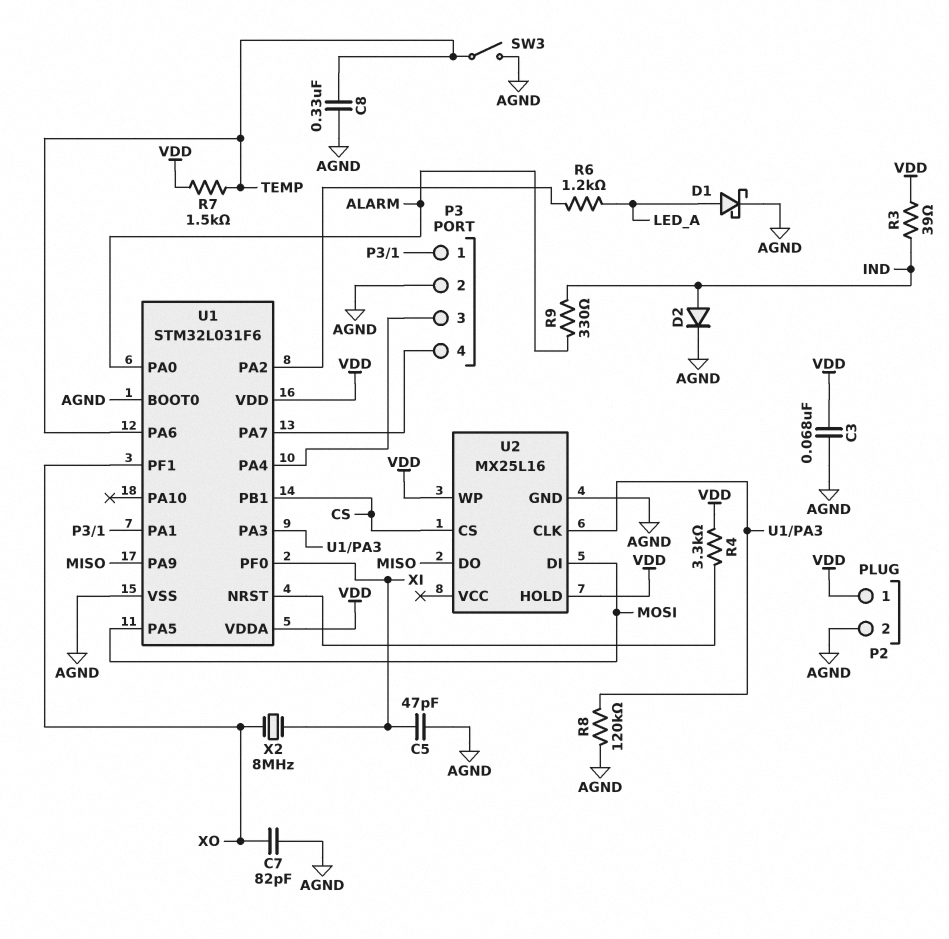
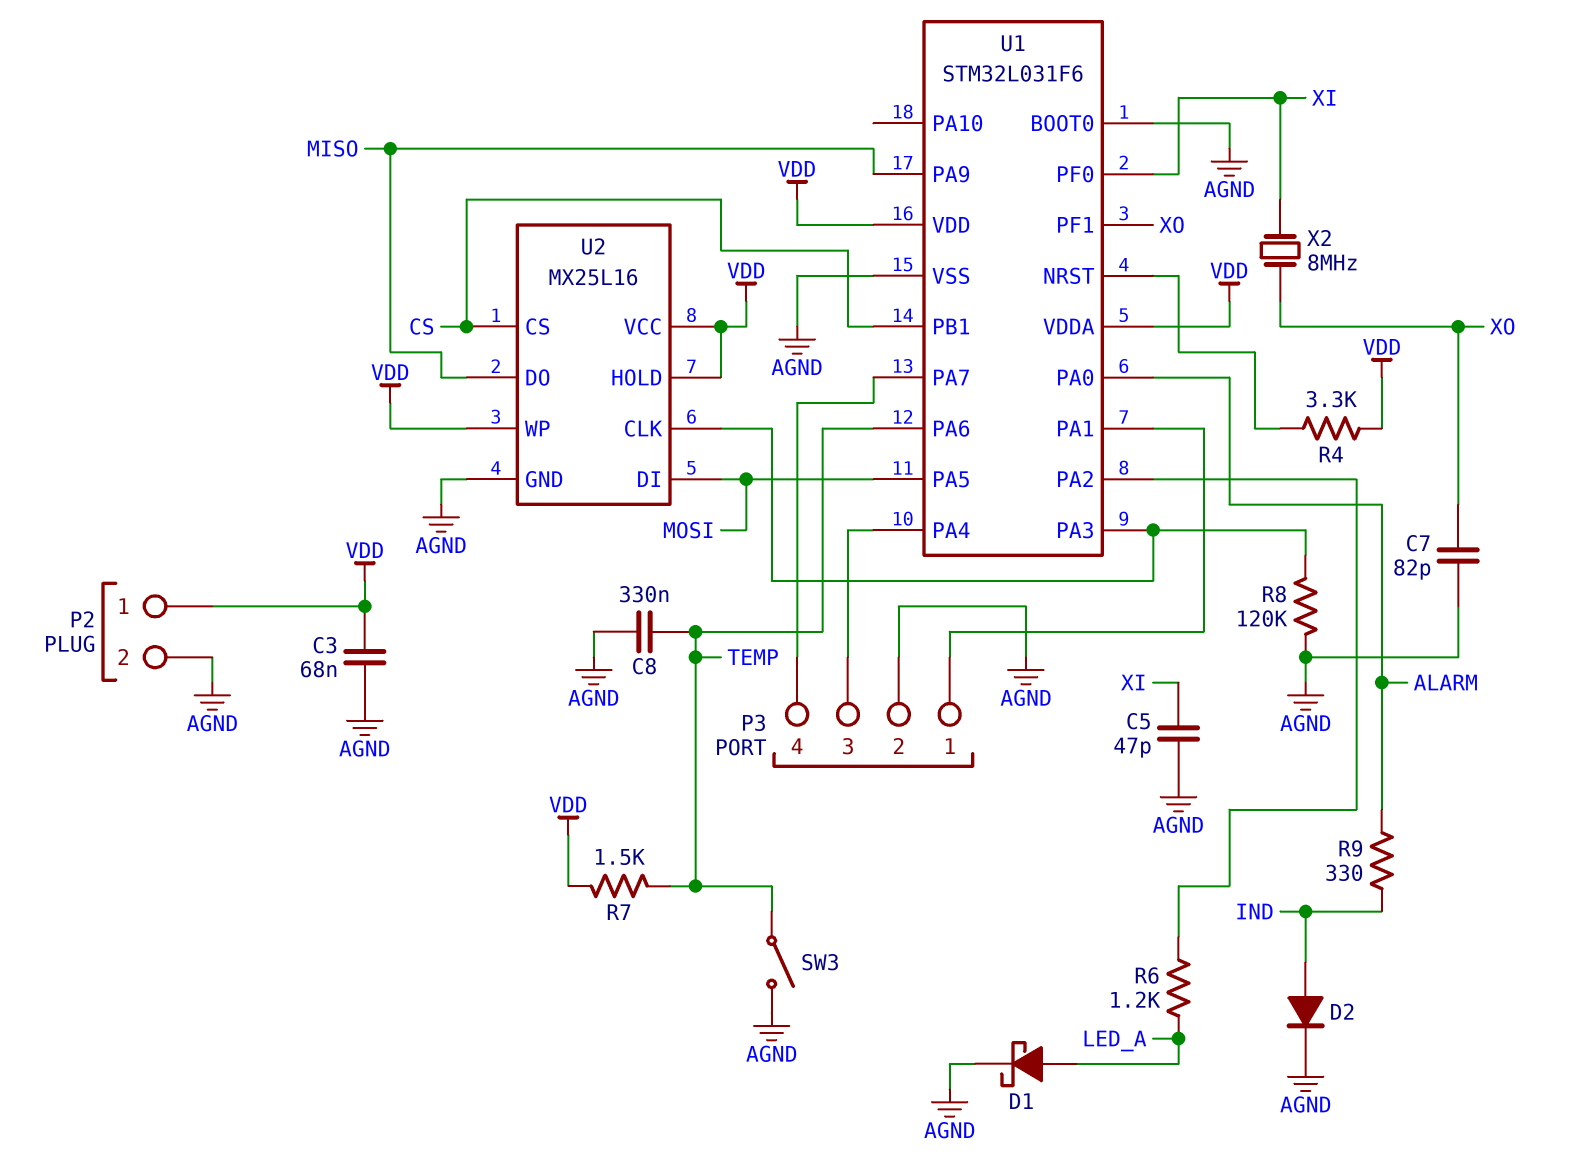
R3: 39 (IND, VDD) -> none
U2 pin VCC: none -> VDD

